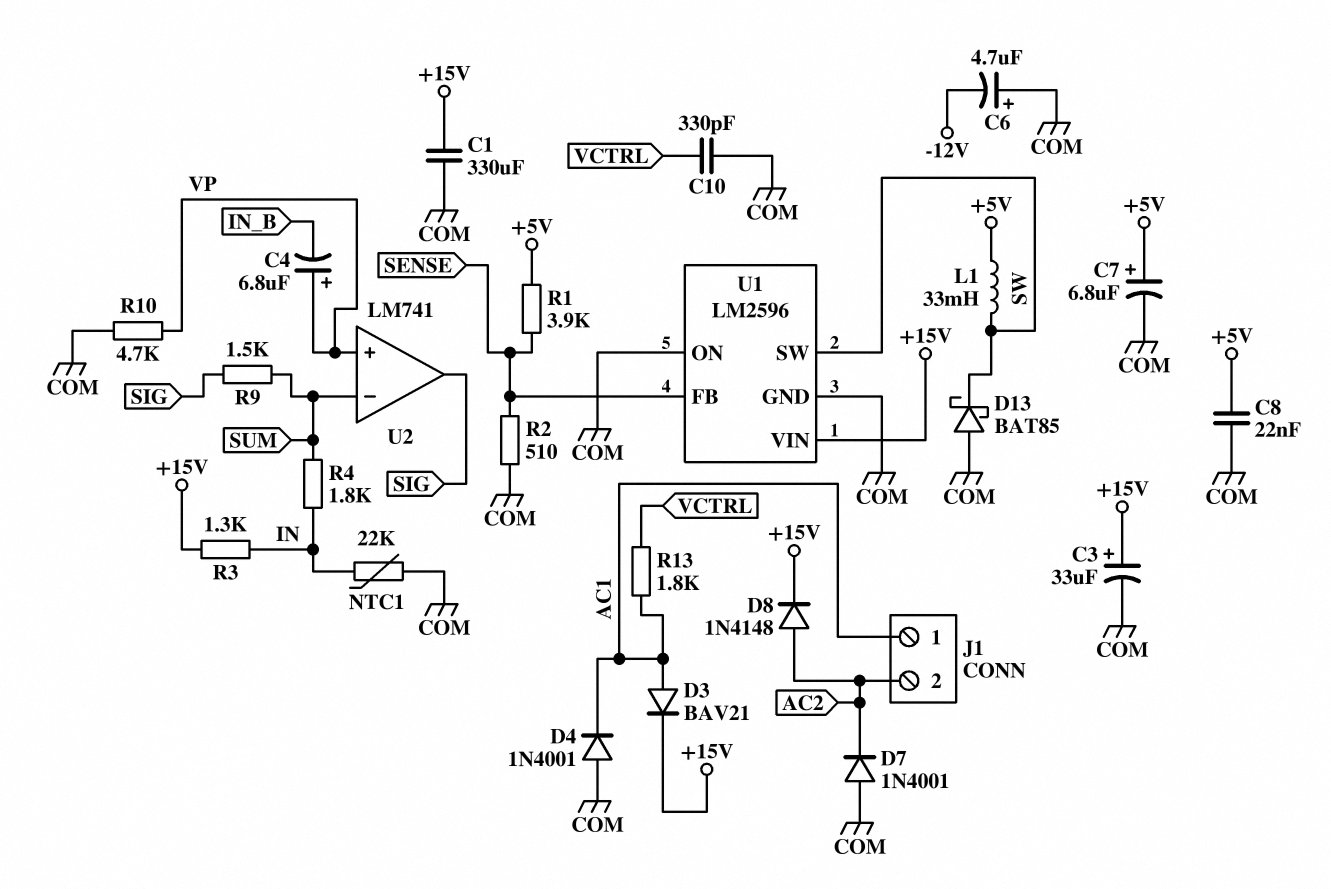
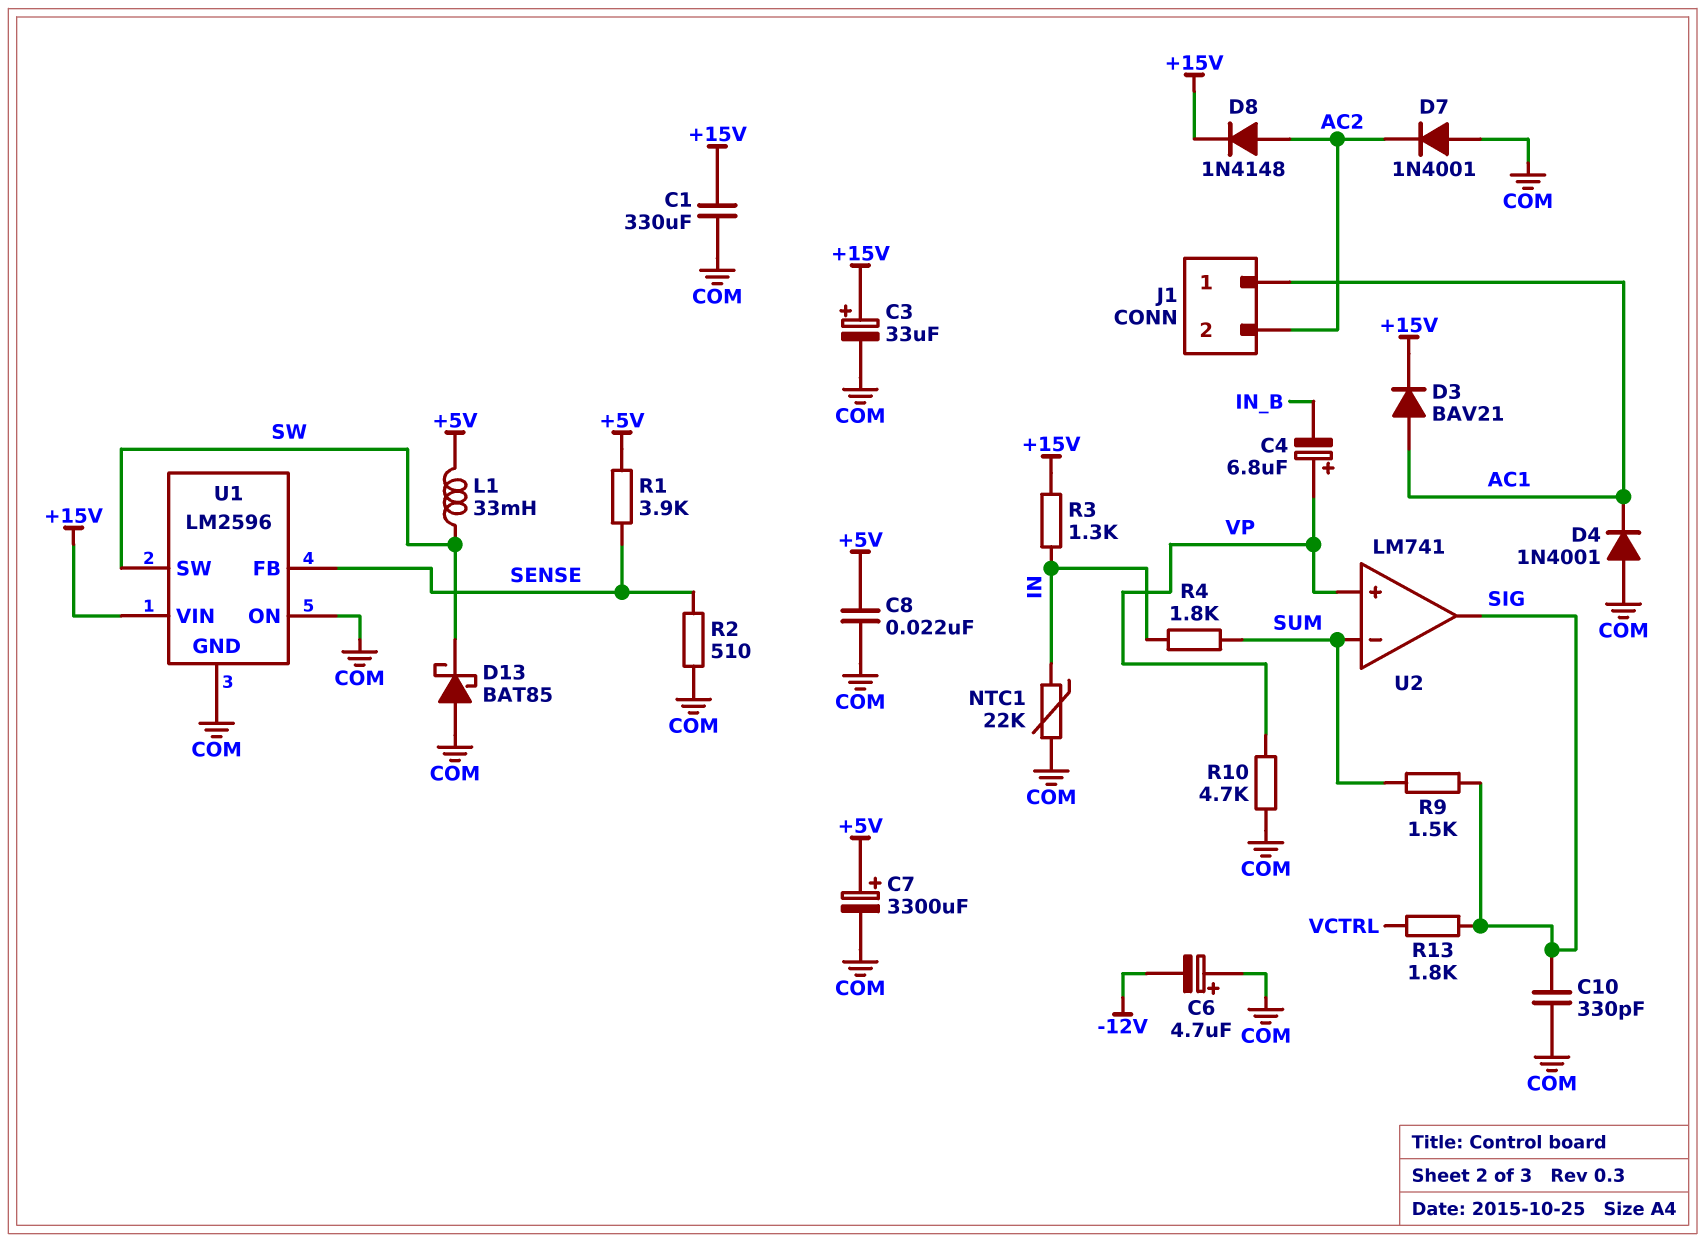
C7: 6.8uF (plus +5V, minus COM) -> 3300uF (plus +5V, minus COM)
C10: 330pF (COM, VCTRL) -> 330pF (COM, SIG)
R13: 1.8k (AC1, VCTRL) -> 1.8k (SIG, VCTRL)

